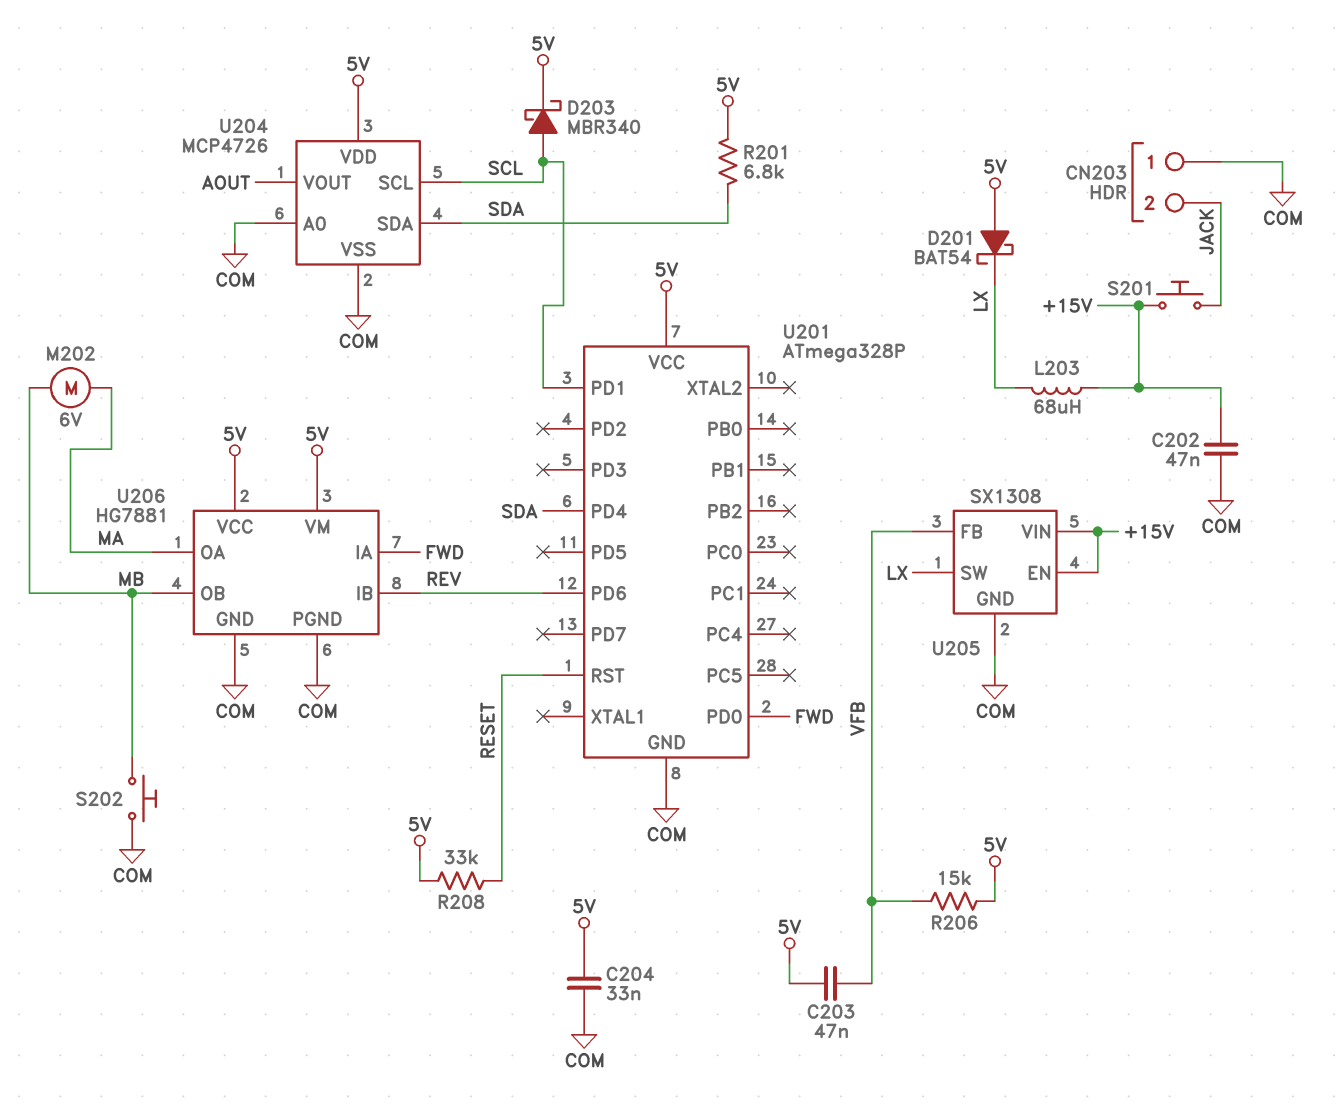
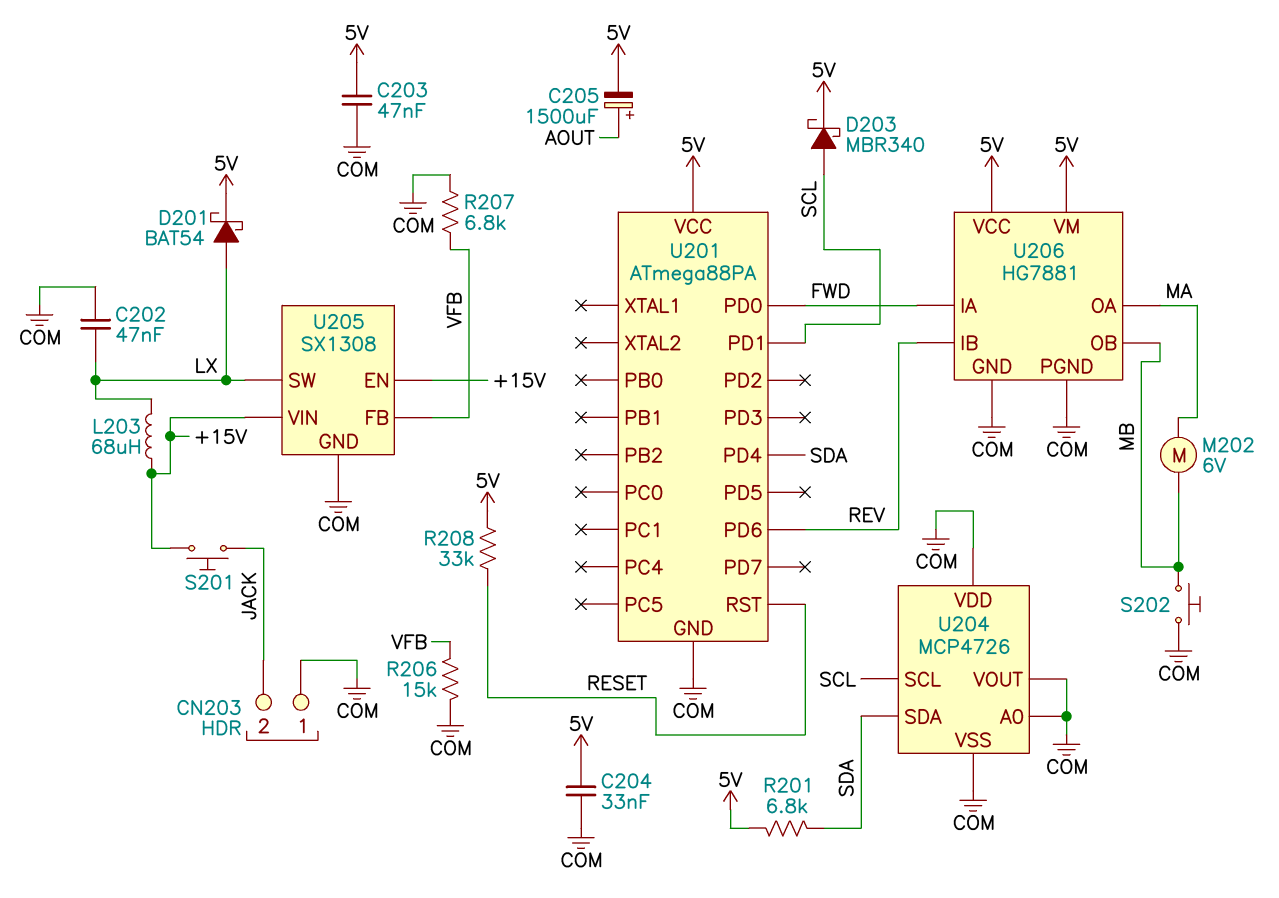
C202: 47nF (+15V, COM) -> 47nF (COM, LX)
C203: 47nF (5V, VFB) -> 47nF (5V, COM)
C205: none -> 1500uF (plus AOUT, minus 5V)
D201: schottky BAT54 (A 5V, K LX) -> schottky BAT54 (A LX, K 5V)
R206: 15k (5V, VFB) -> 15k (COM, VFB)
R207: none -> 6.8k (COM, VFB)
U201: ATmega328P -> ATmega88PA
U204 pin VDD: 5V -> COM
U204 pin VOUT: AOUT -> COM

